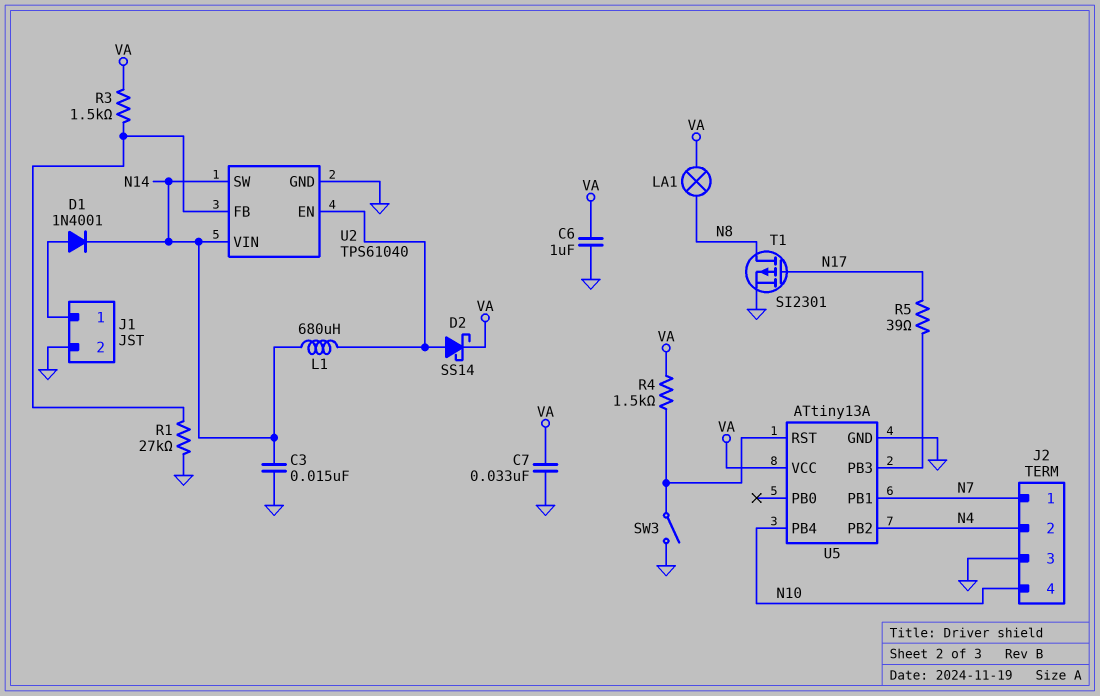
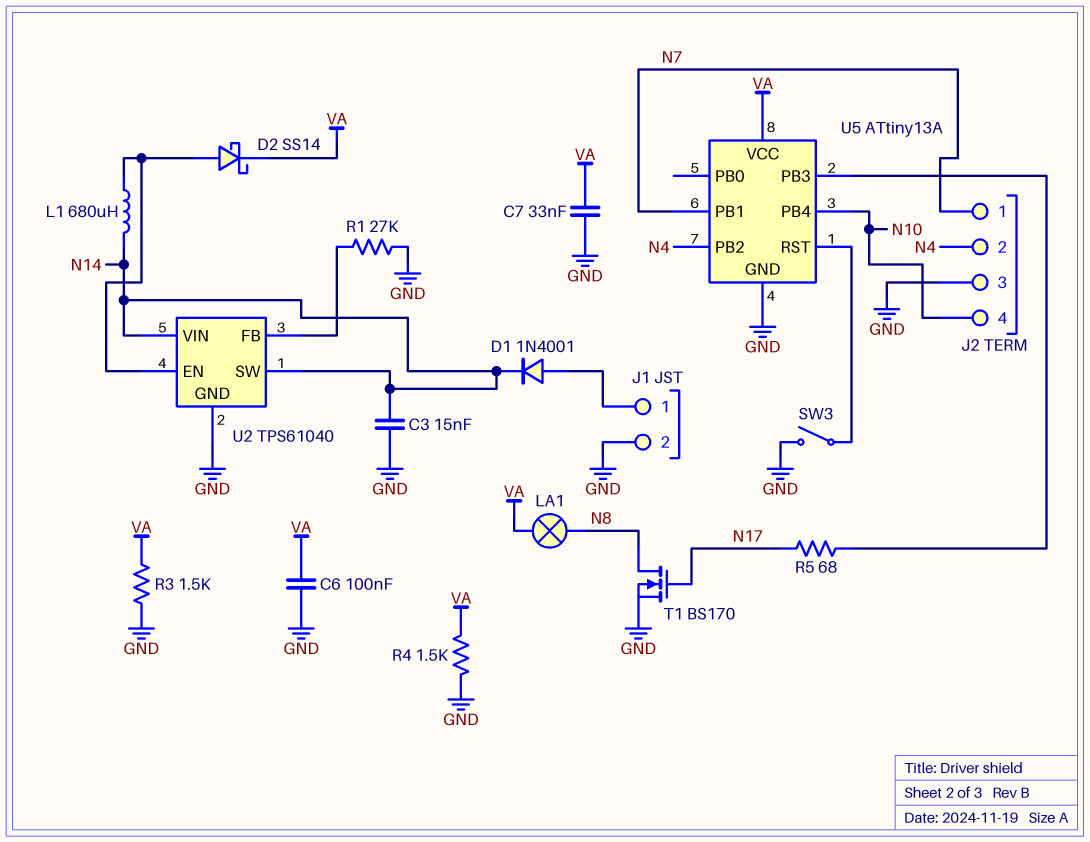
C6: 1uF (GND, VA) -> 100nF (GND, VA)
R3: 1.5k (U2/FB, VA) -> 1.5k (GND, VA)
R4: 1.5k (U5/RST, VA) -> 1.5k (GND, VA)
R5: 39 (N17, U5/PB3) -> 68 (N17, U5/PB3)
T1: PMOS SI2301 (G N17, D N8, S GND) -> NMOS BS170 (G N17, D N8, S GND)

